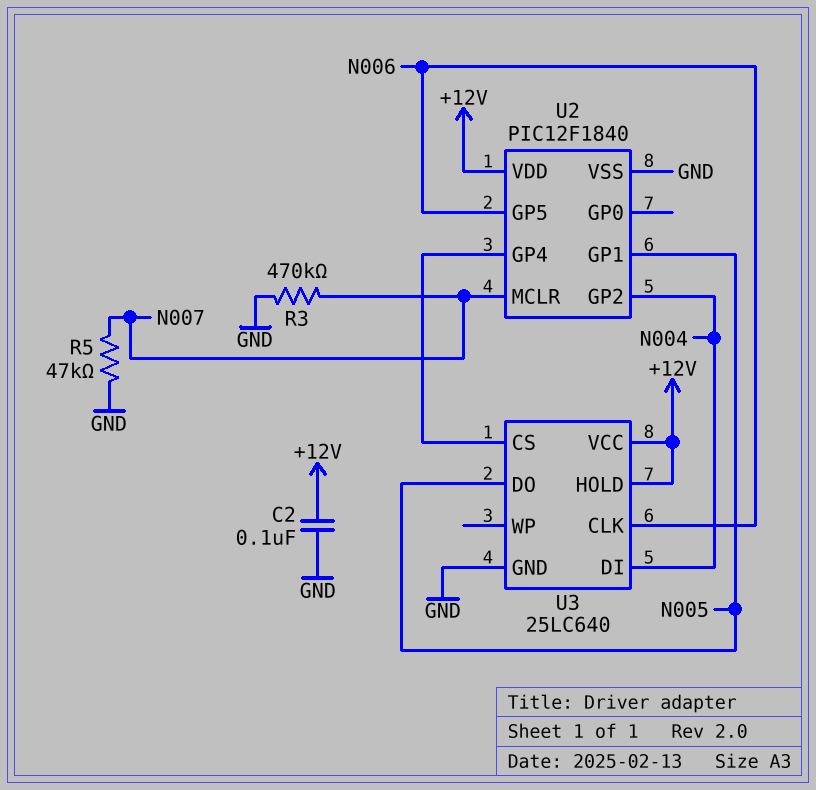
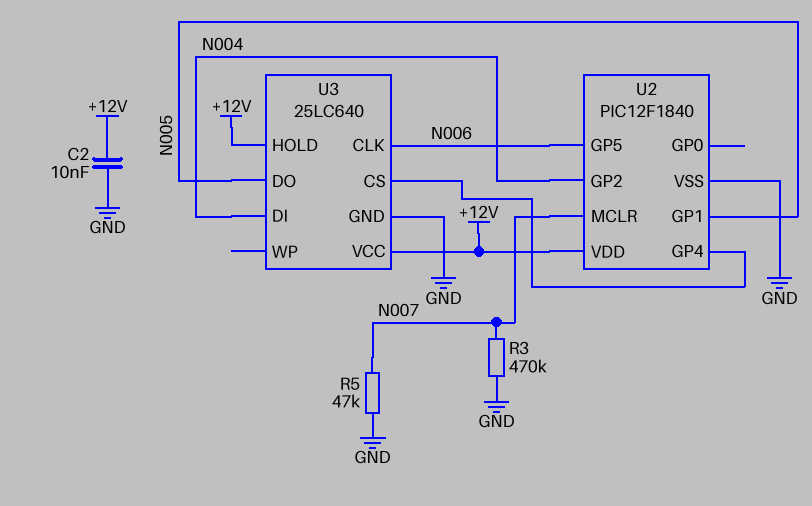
C2: 100nF (+12V, GND) -> 10nF (+12V, GND)

